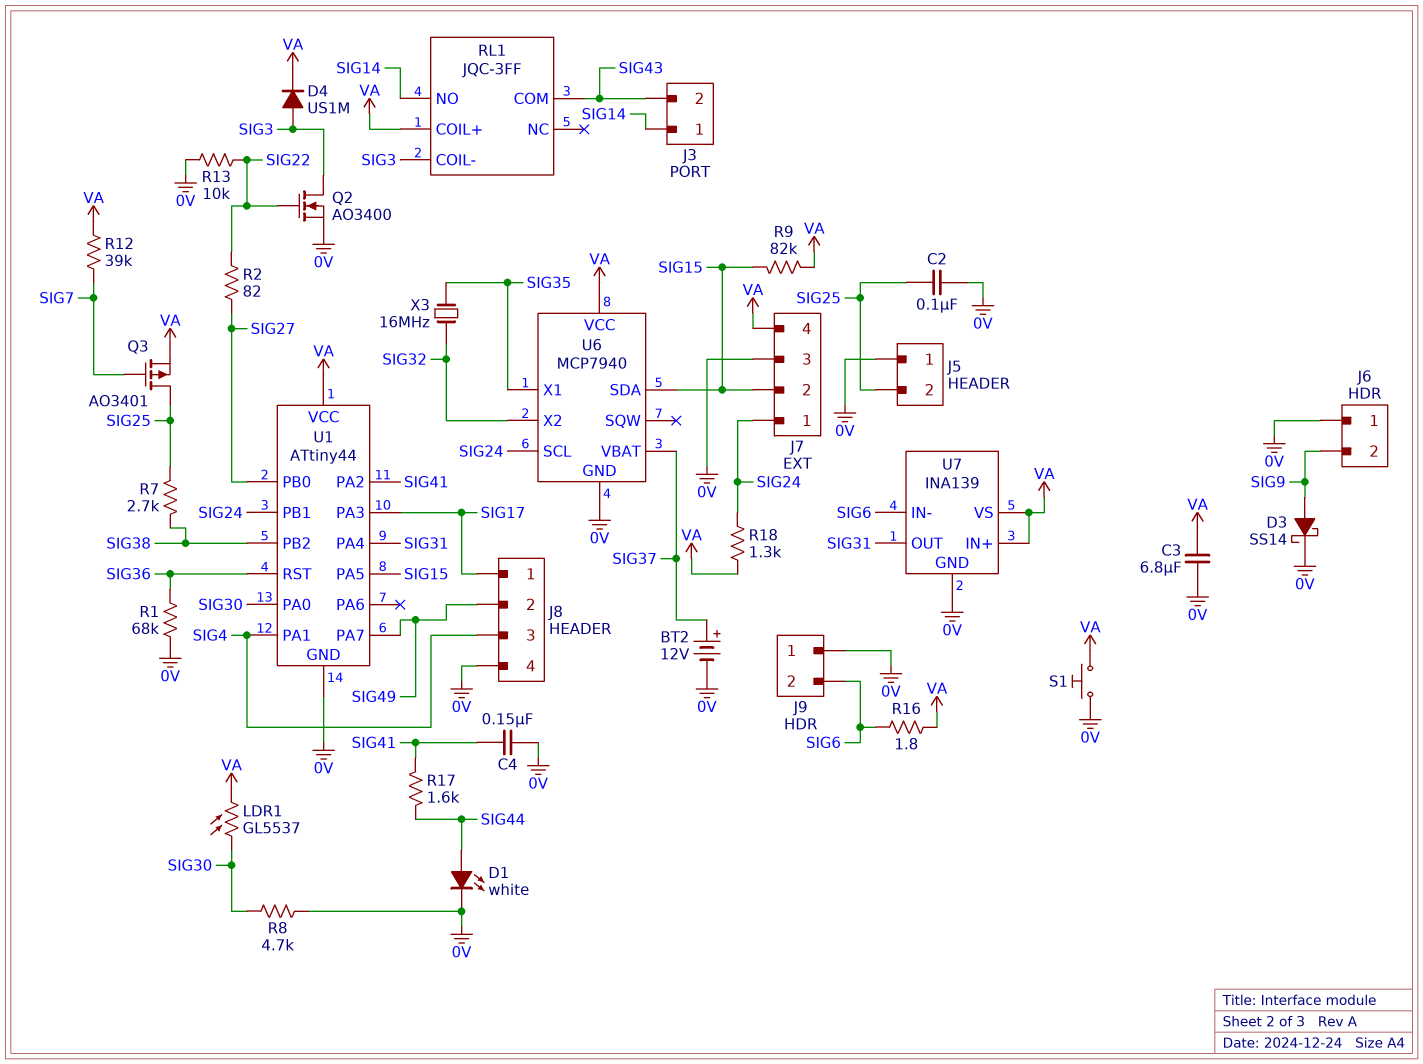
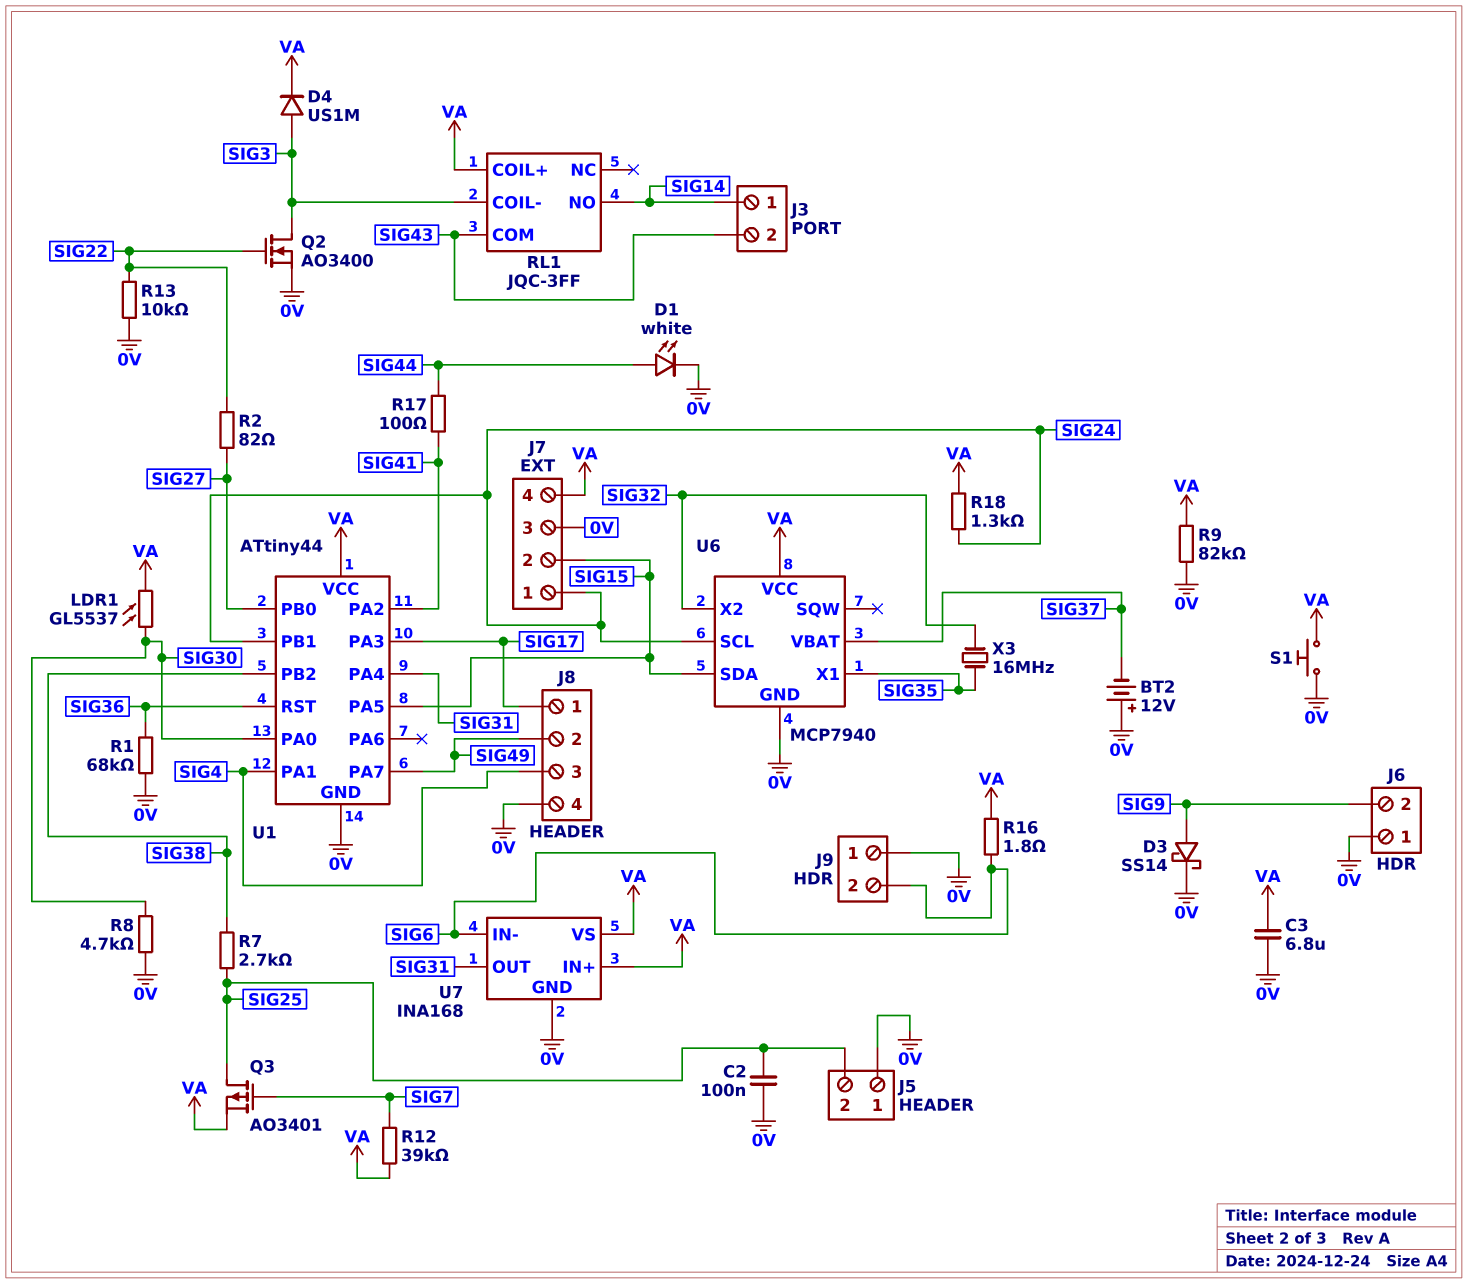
BT2: 12V (plus SIG37, minus 0V) -> 12V (plus 0V, minus SIG37)
C4: 150nF (0V, SIG41) -> none
R9: 82k (SIG15, VA) -> 82k (0V, VA)
R17: 1.6k (SIG41, SIG44) -> 100 (SIG41, SIG44)
U7: INA139 -> INA168

